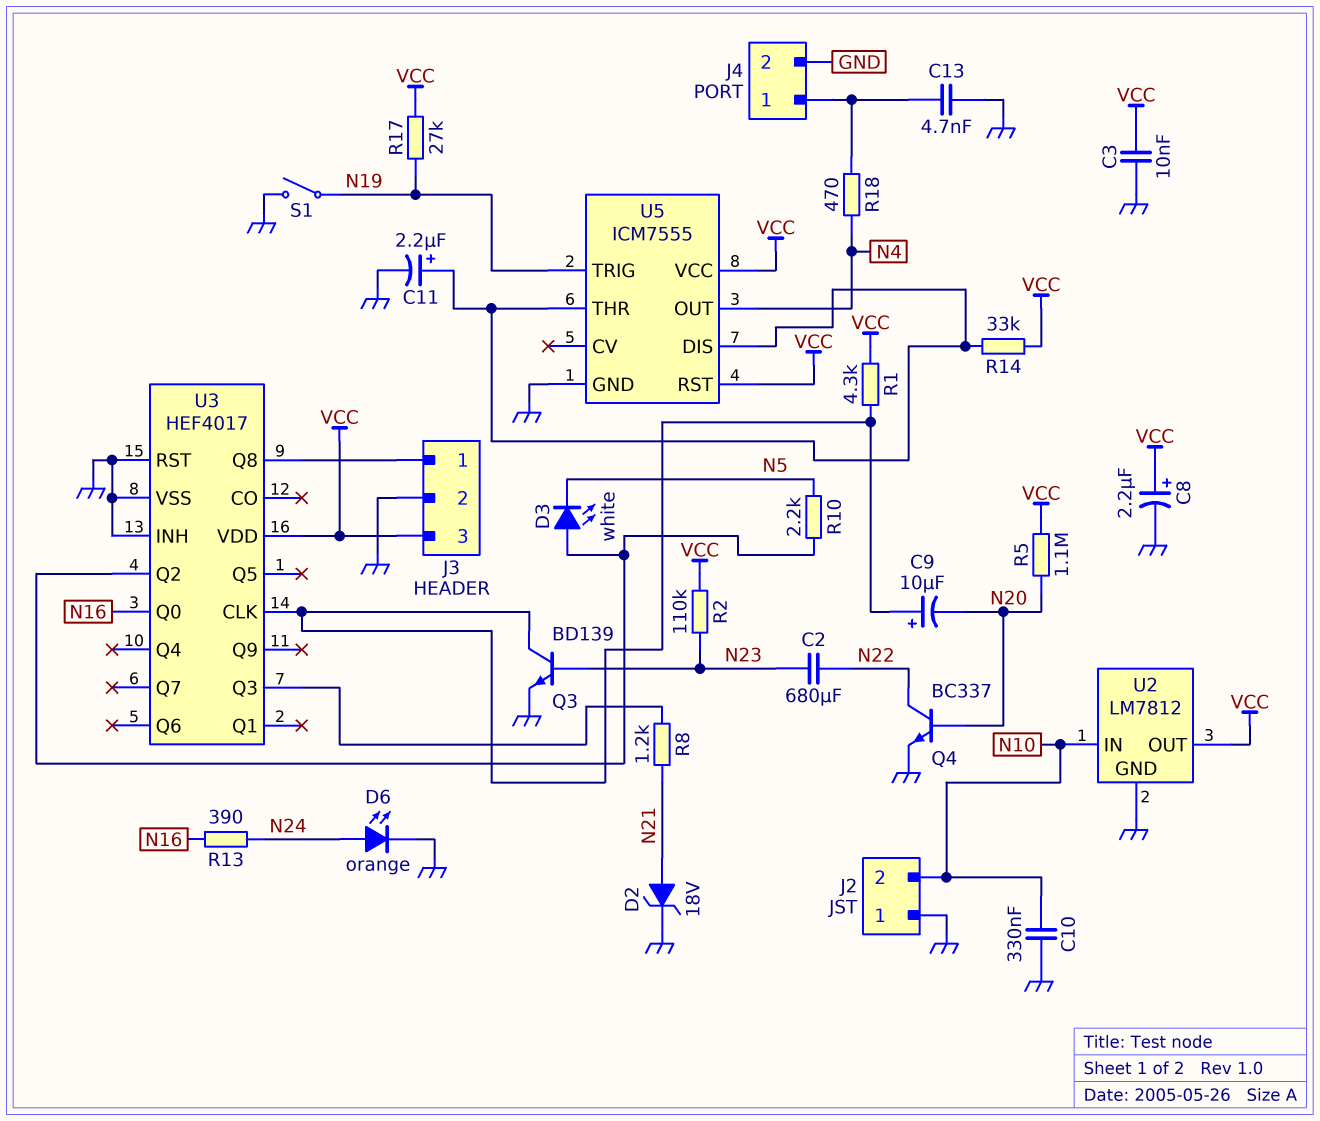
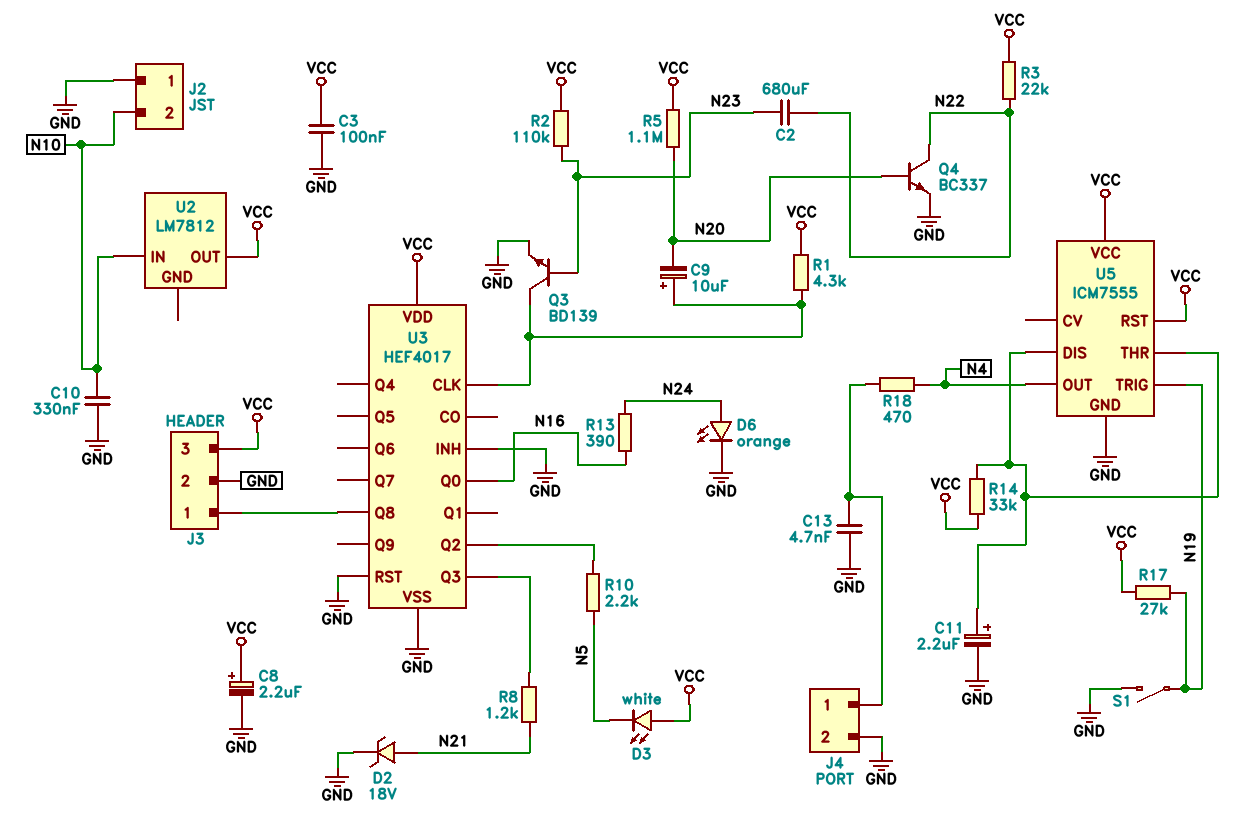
C3: 10nF (GND, VCC) -> 100nF (GND, VCC)
D3: LED white (A U3/Q2, K N5) -> LED white (A VCC, K N5)
R3: none -> 22k (N22, VCC)
U2 pin GND: GND -> none

